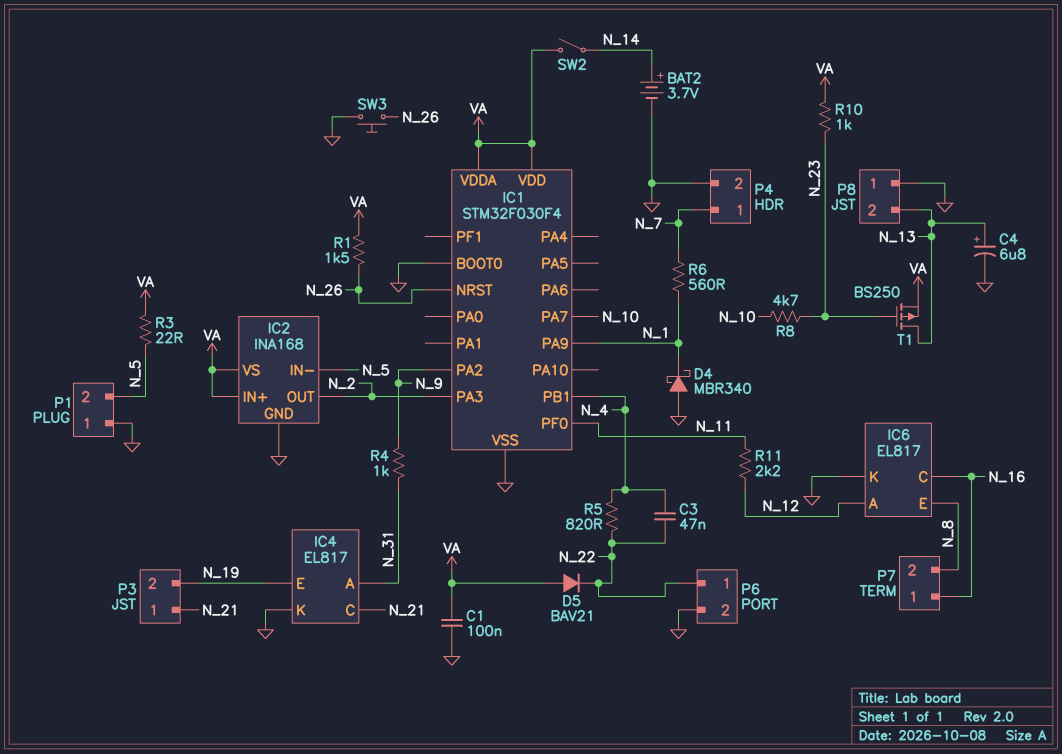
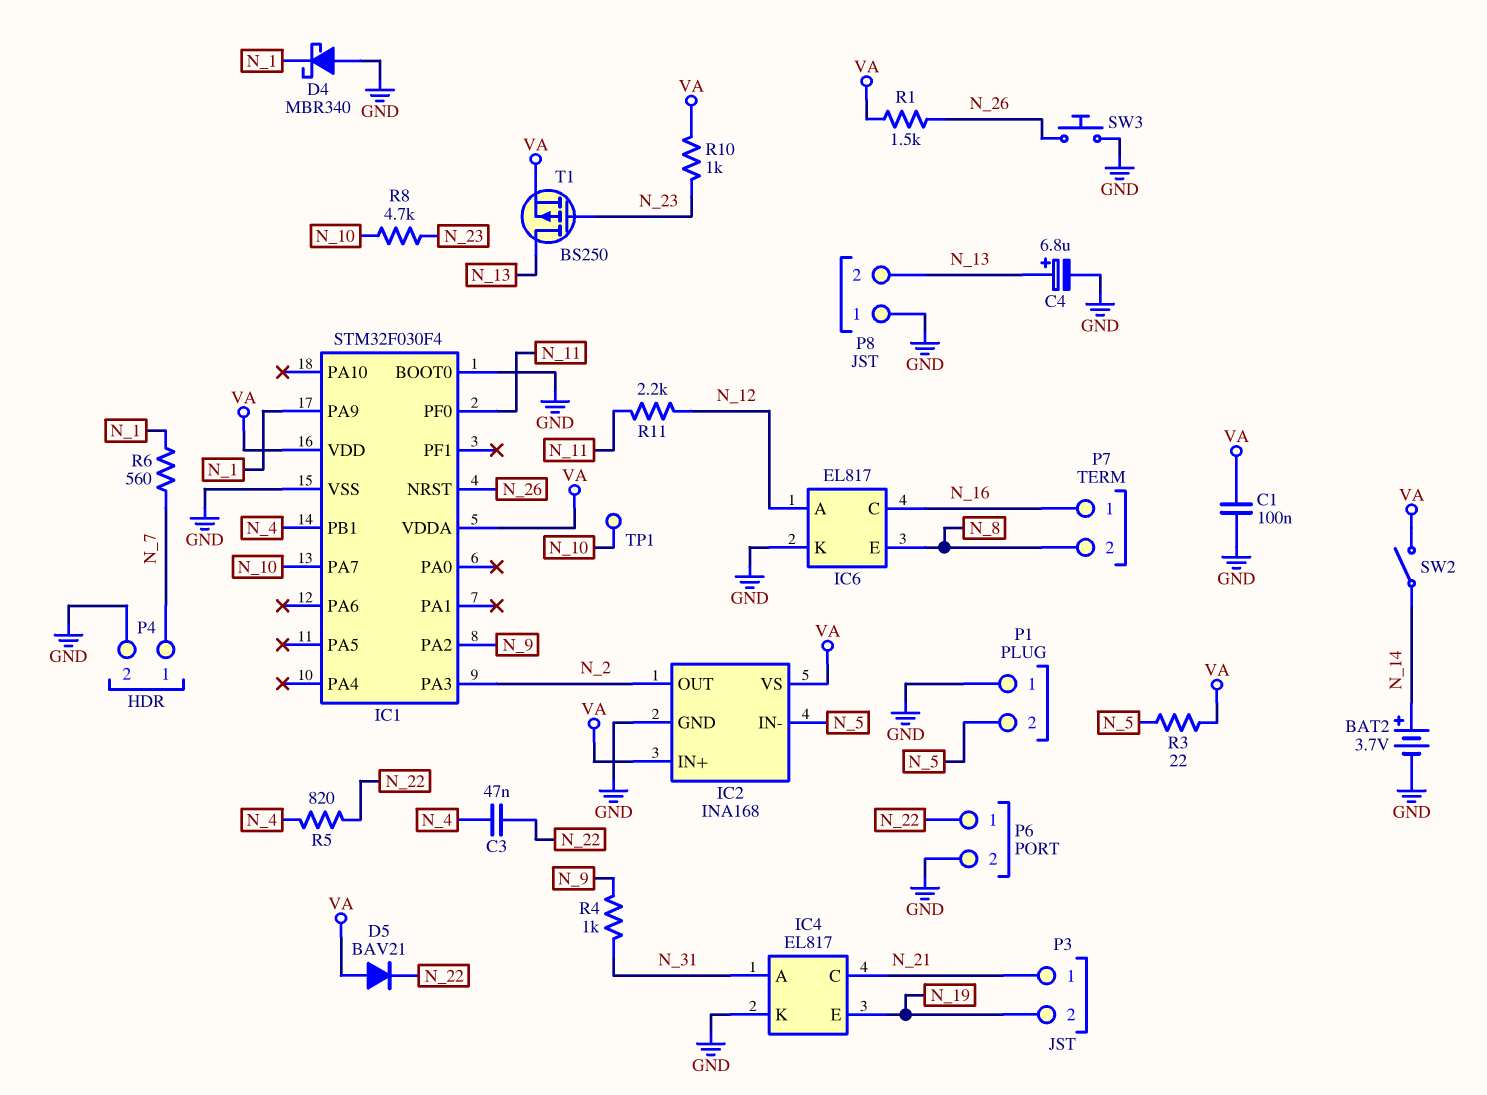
TP1: none -> test point (N_10)

